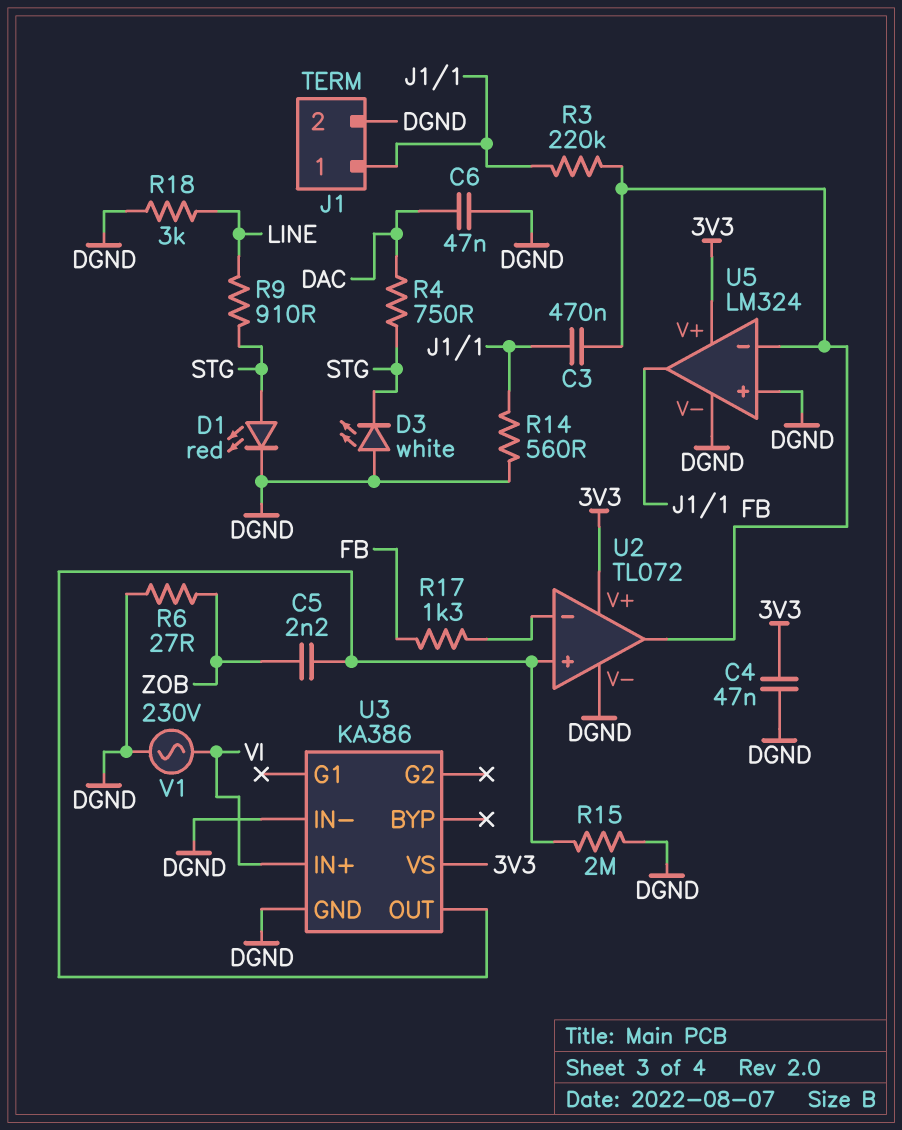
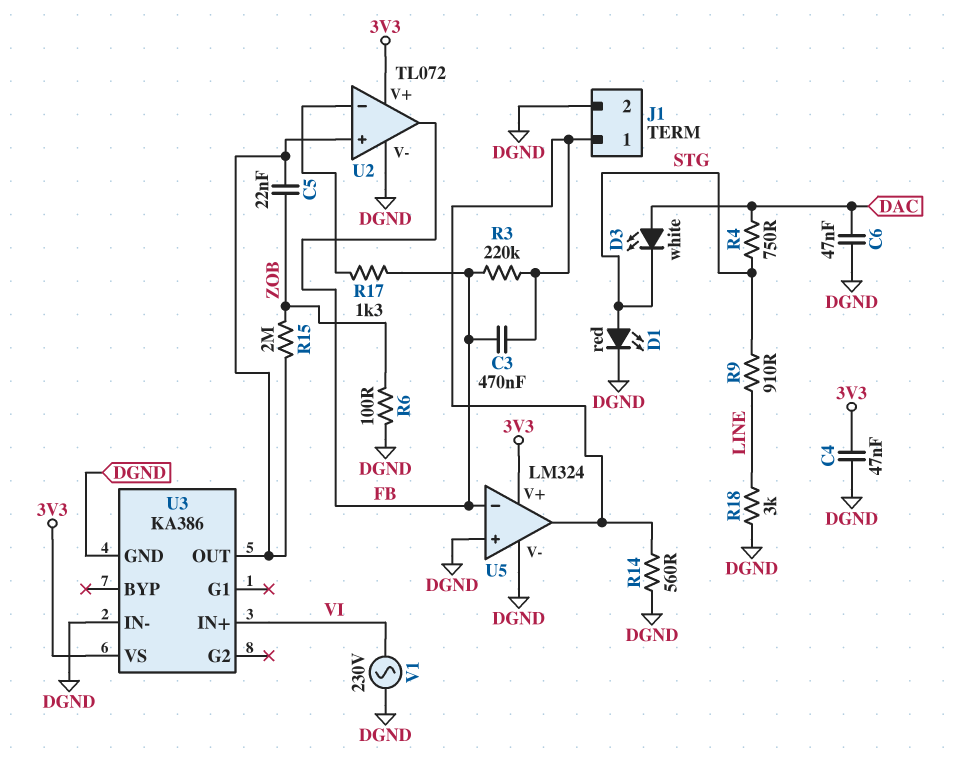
C5: 2.2nF (U2/in+, ZOB) -> 22nF (U2/in+, ZOB)
D3: LED white (A DGND, K STG) -> LED white (A DAC, K STG)
R6: 27 (DGND, ZOB) -> 100 (DGND, ZOB)
R15: 2M (DGND, U2/in+) -> 2M (U2/in+, ZOB)

